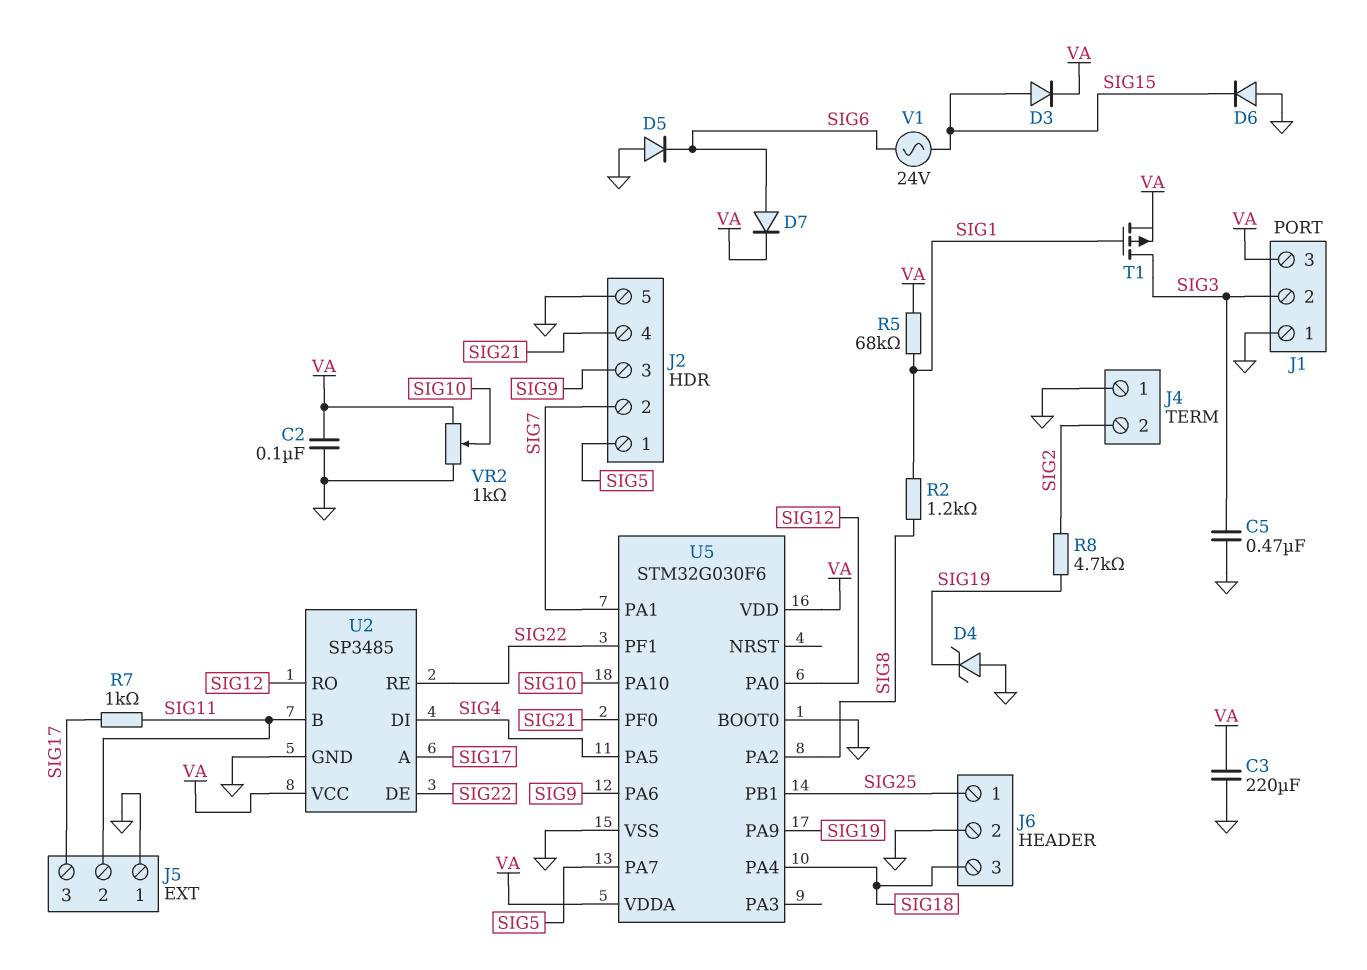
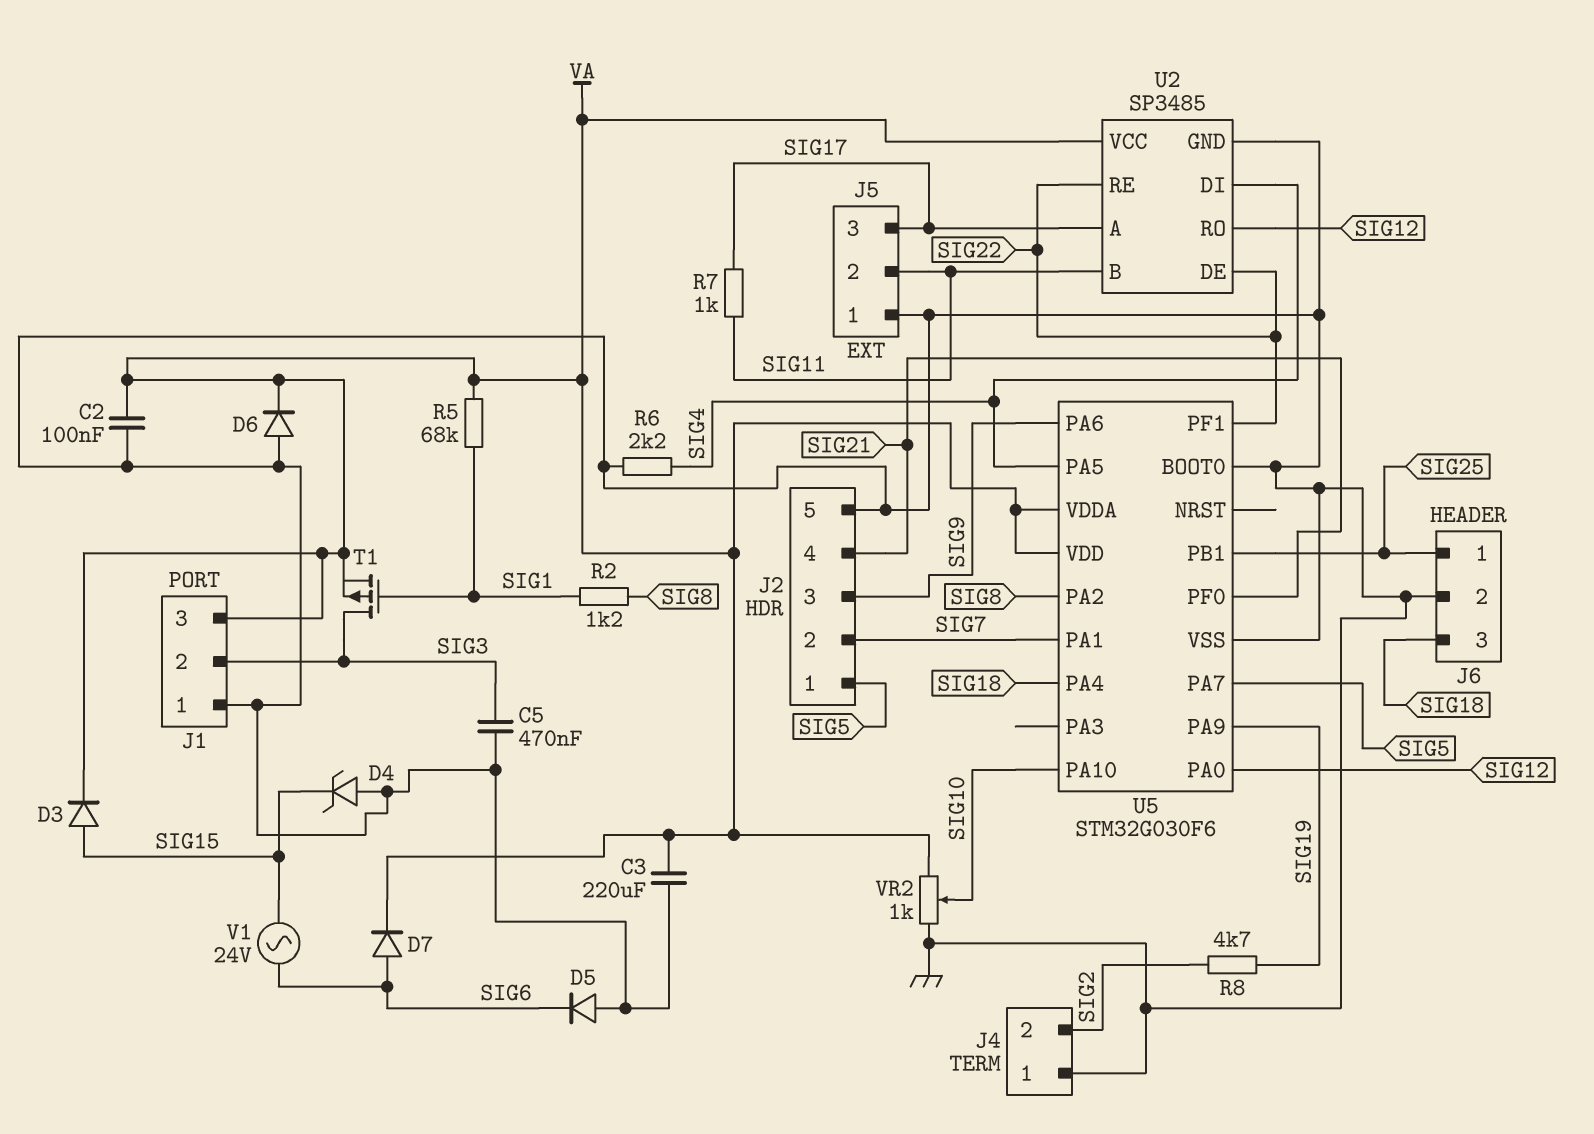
D4: zener (A GND, K SIG19) -> zener (A GND, K SIG15)
D6: diode (A GND, K SIG15) -> diode (A GND, K VA)
R6: none -> 2.2k (GND, SIG4)

